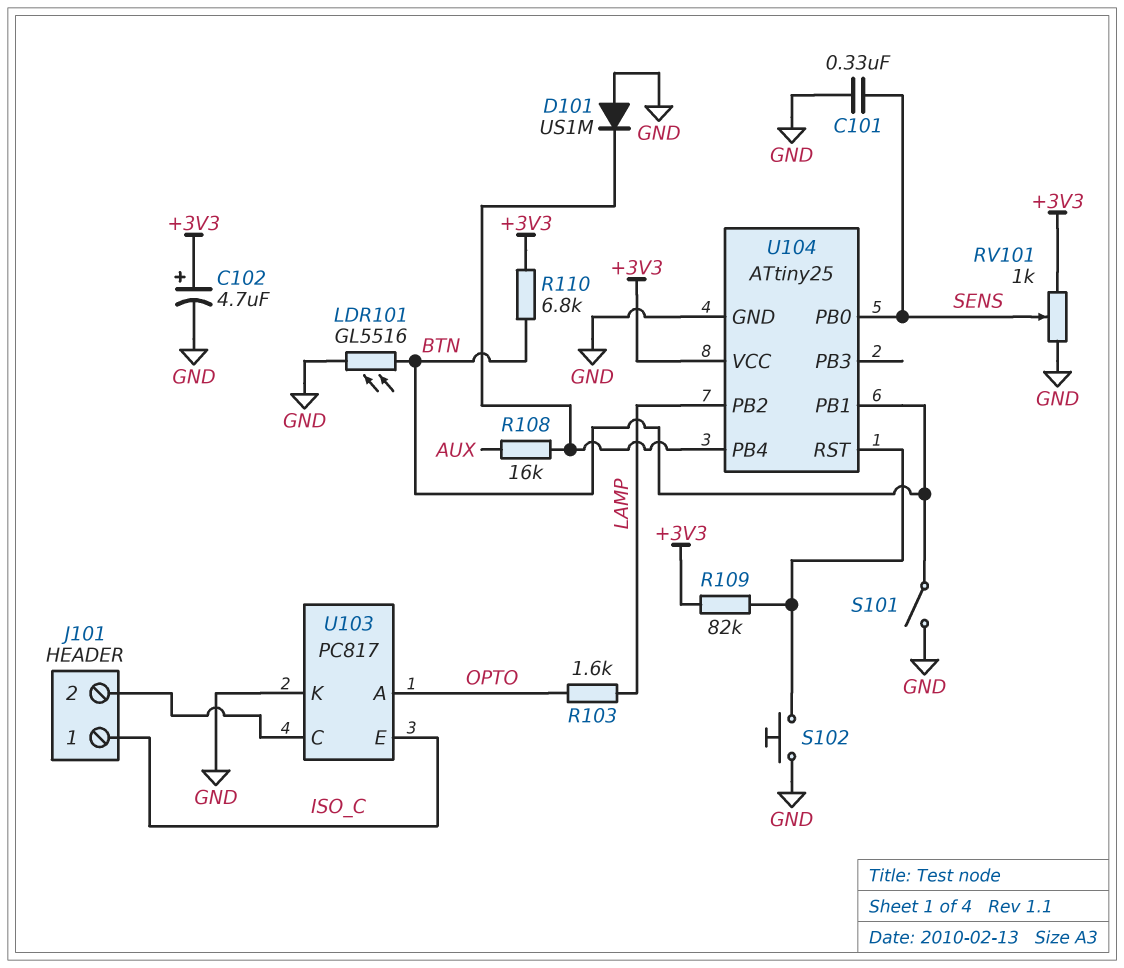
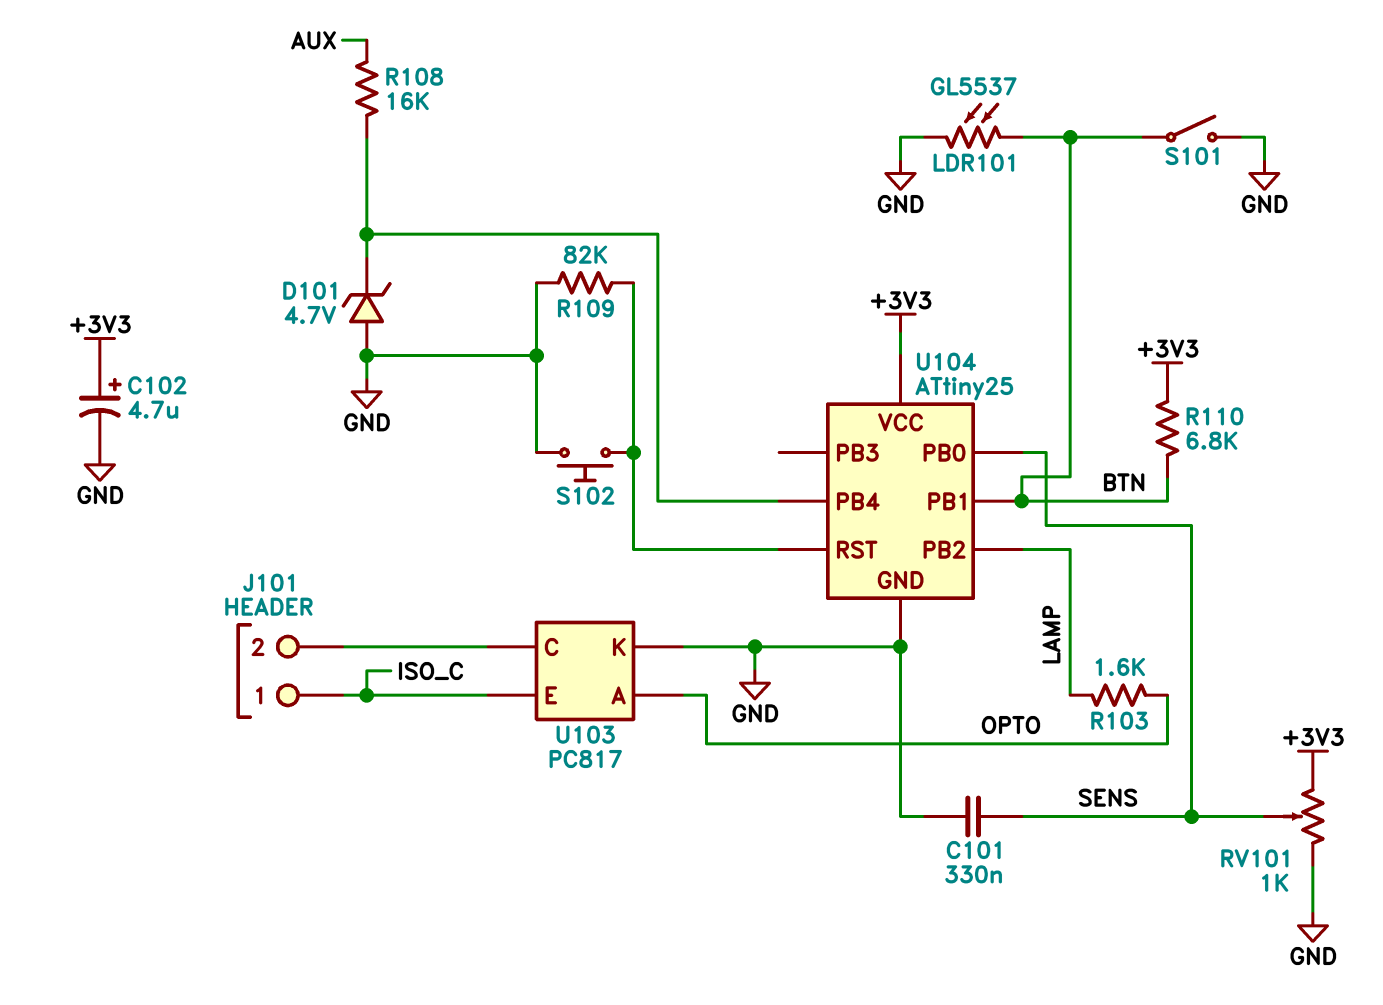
D101: diode US1M (A GND, K U104/PB4) -> zener 4.7V (A GND, K U104/PB4)
LDR101: GL5516 (BTN, GND) -> GL5537 (BTN, GND)
R109: 82k (+3V3, U104/RST) -> 82k (GND, U104/RST)

